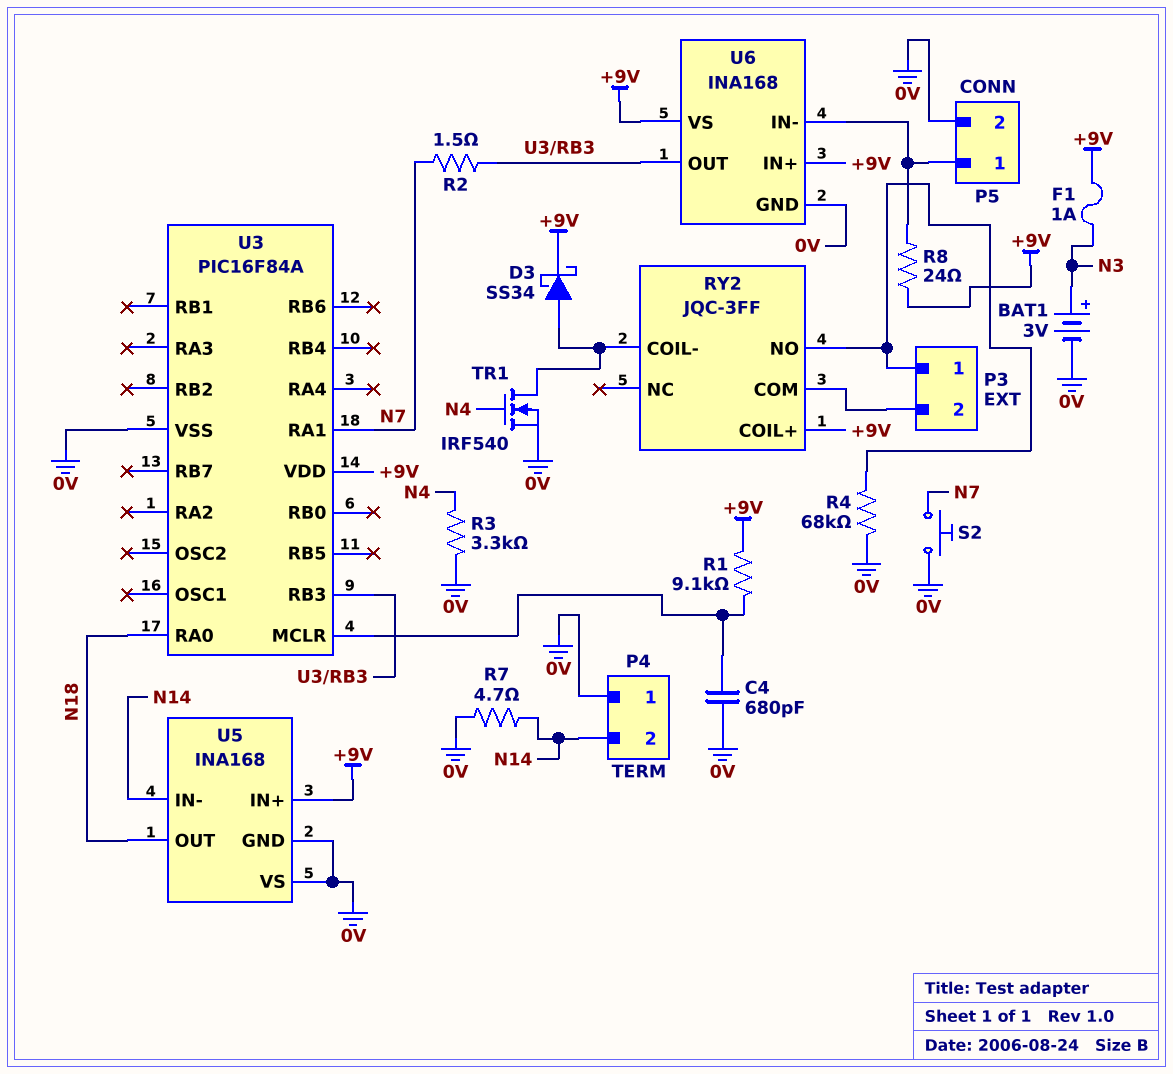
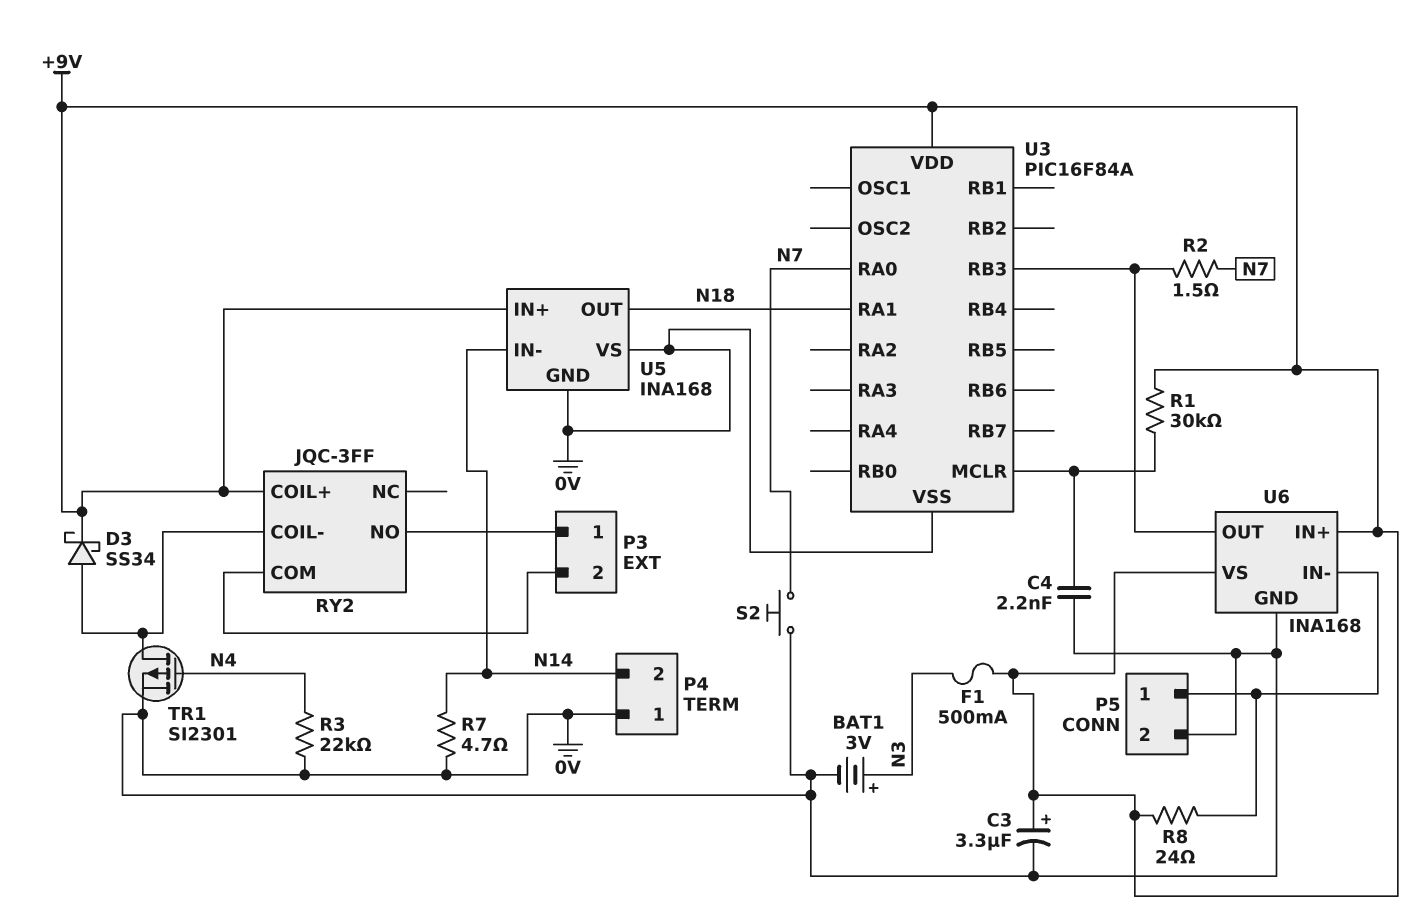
C3: none -> 3.3uF (plus +9V, minus 0V)
C4: 680pF (0V, U3/MCLR) -> 2.2nF (0V, U3/MCLR)
F1: 1A (+9V, N3) -> 500mA (+9V, N3)
R1: 9.1k (+9V, U3/MCLR) -> 30k (+9V, U3/MCLR)
R3: 3.3k (0V, N4) -> 22k (0V, N4)
R4: 68k (0V, P3/1) -> none
TR1: NMOS IRF540 (G N4, D RY2/COIL-, S 0V) -> PMOS SI2301 (G N4, D RY2/COIL-, S 0V)
U3 pin RA0: N18 -> N7
U3 pin RA1: N7 -> N18

